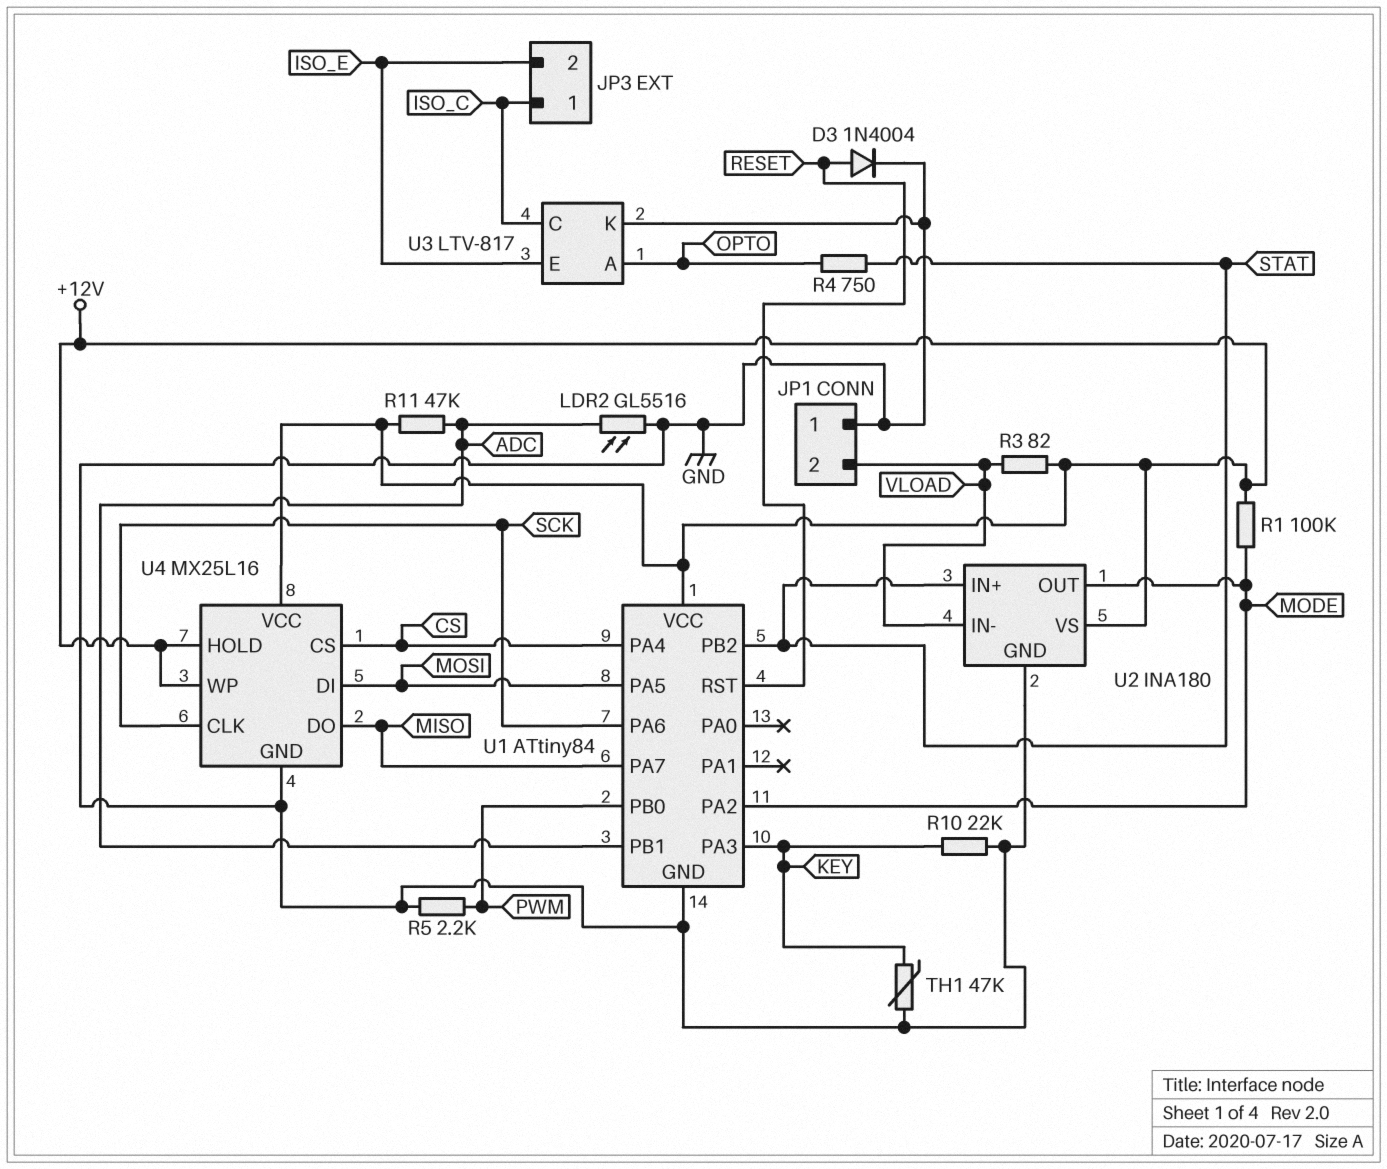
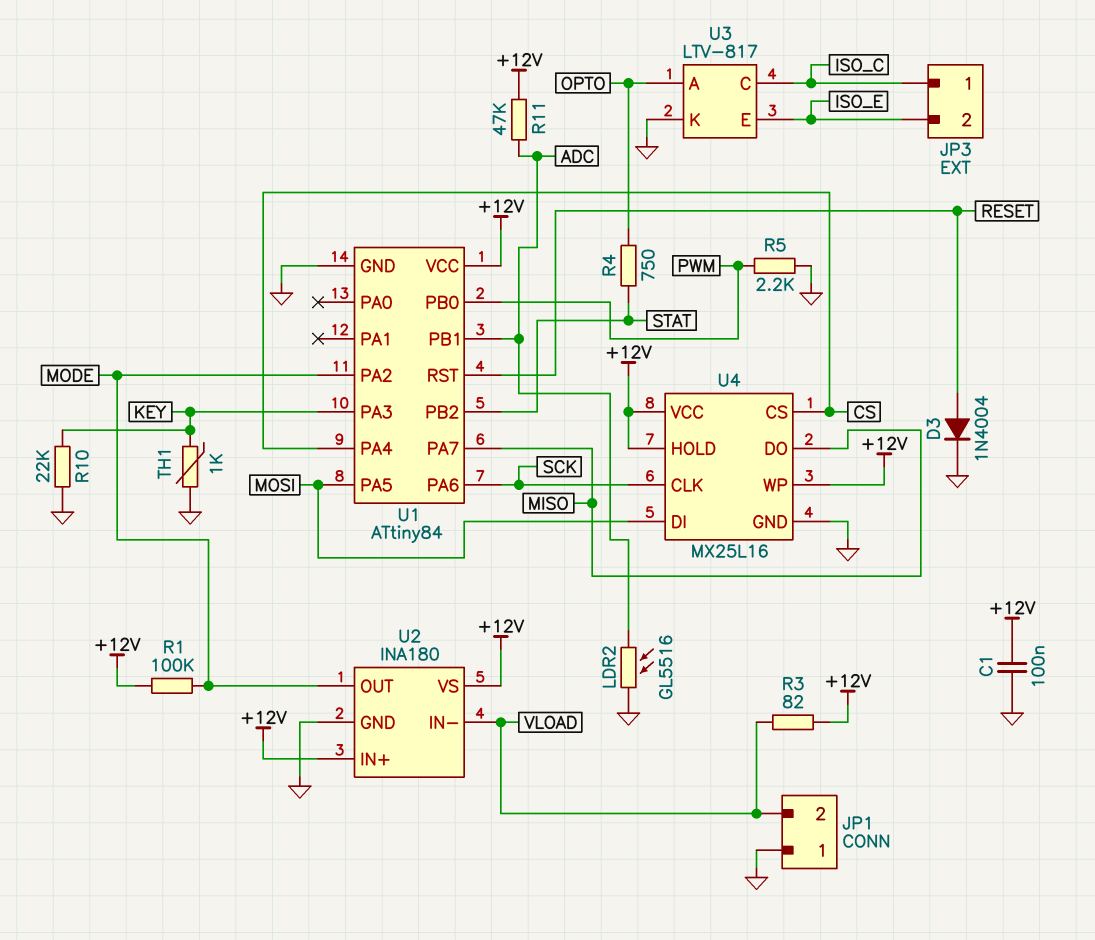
C1: none -> 100nF (+12V, GND)
TH1: 47k (GND, KEY) -> 1k (GND, KEY)
U2 pin IN+: STAT -> +12V

